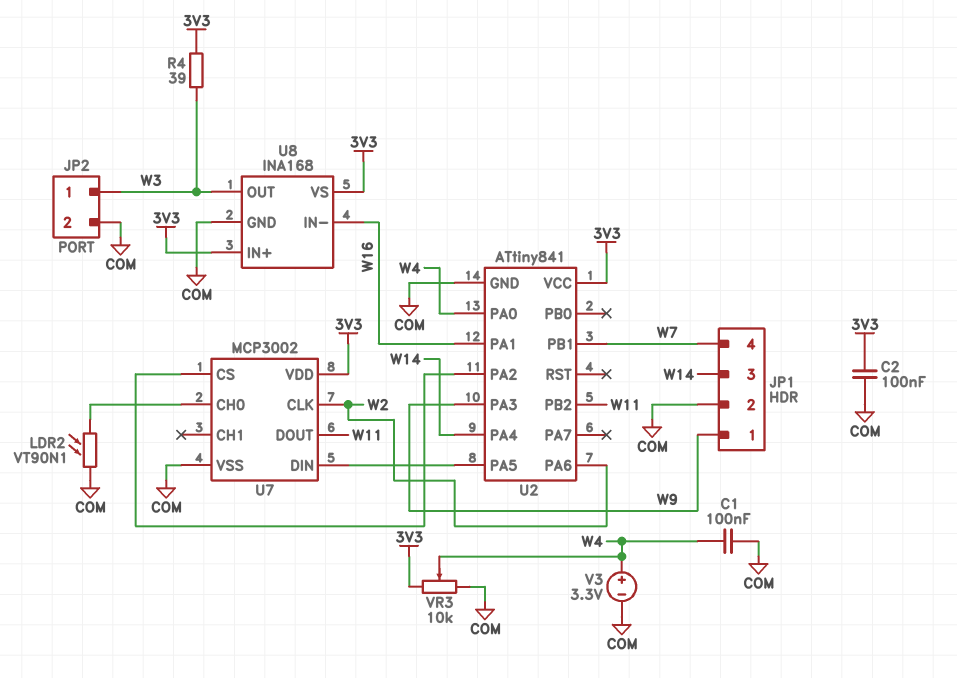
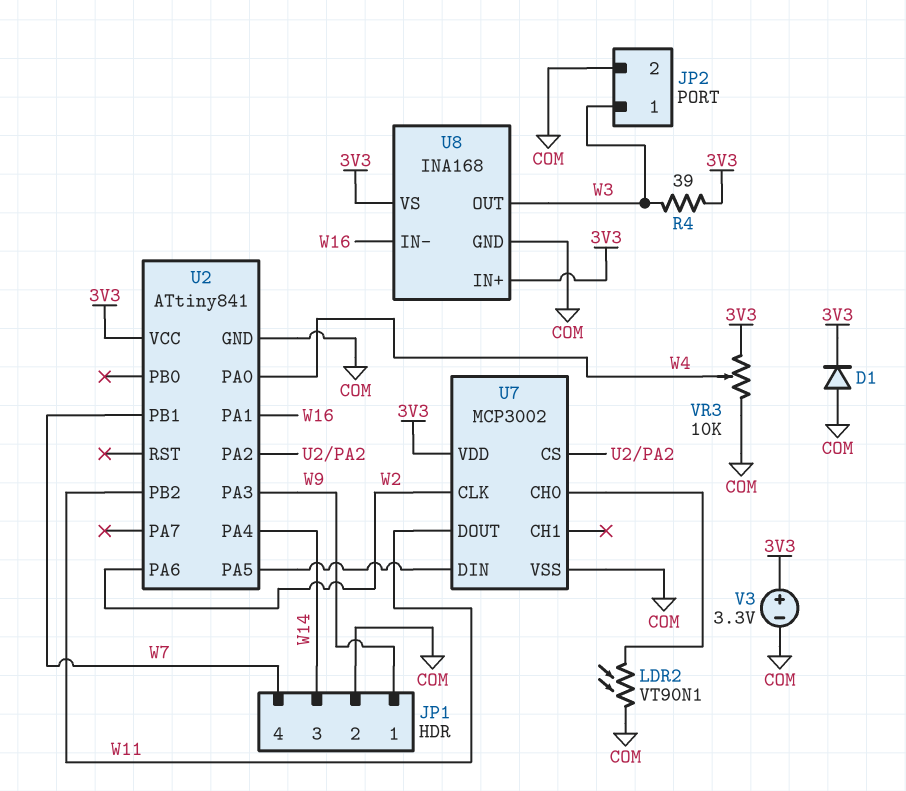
C1: 100nF (COM, W4) -> none
C2: 100nF (3V3, COM) -> none
D1: none -> diode (A COM, K 3V3)
V3: 3.3V (plus W4, minus COM) -> 3.3V (plus 3V3, minus COM)

